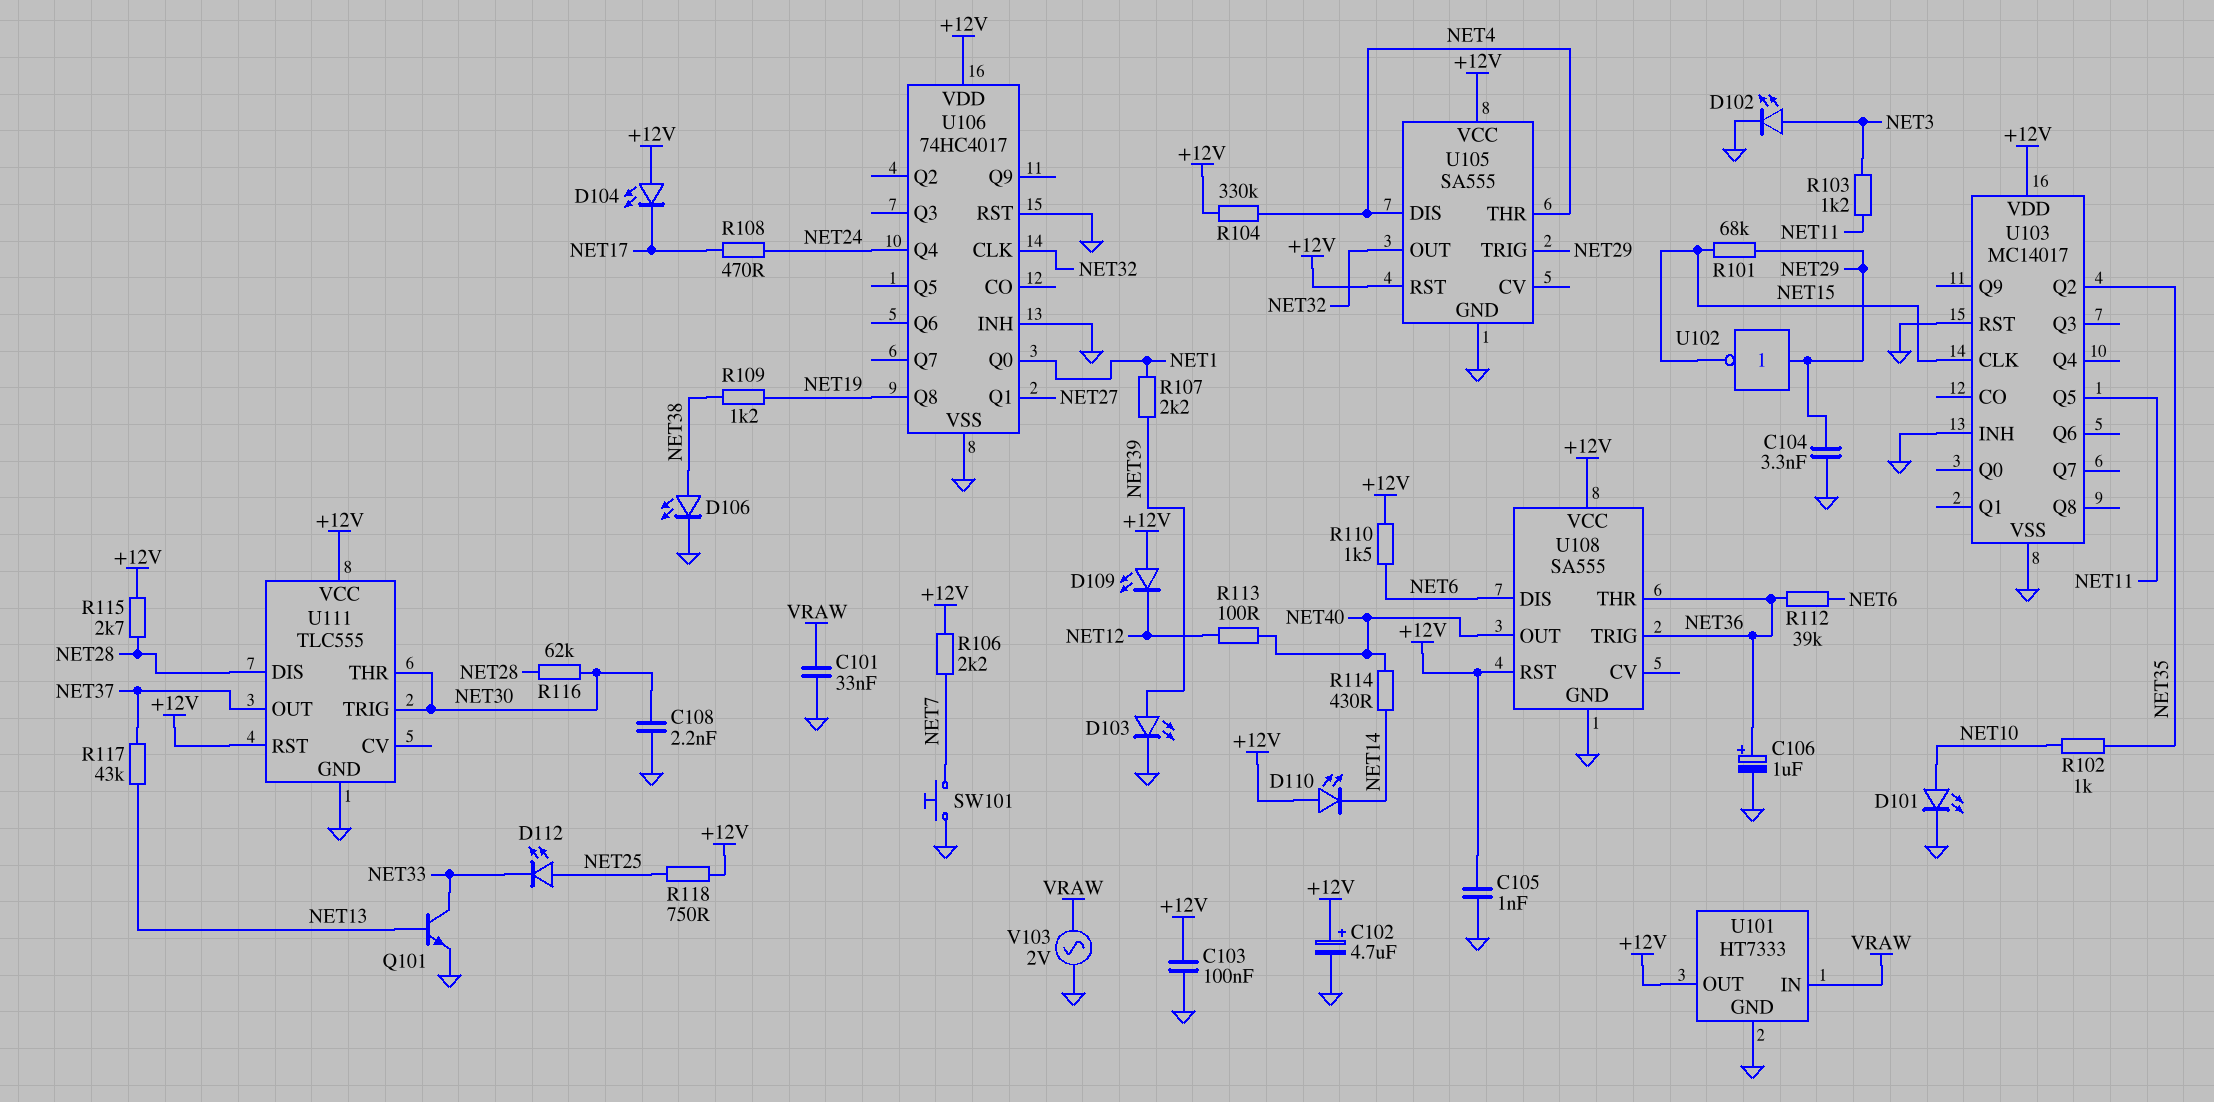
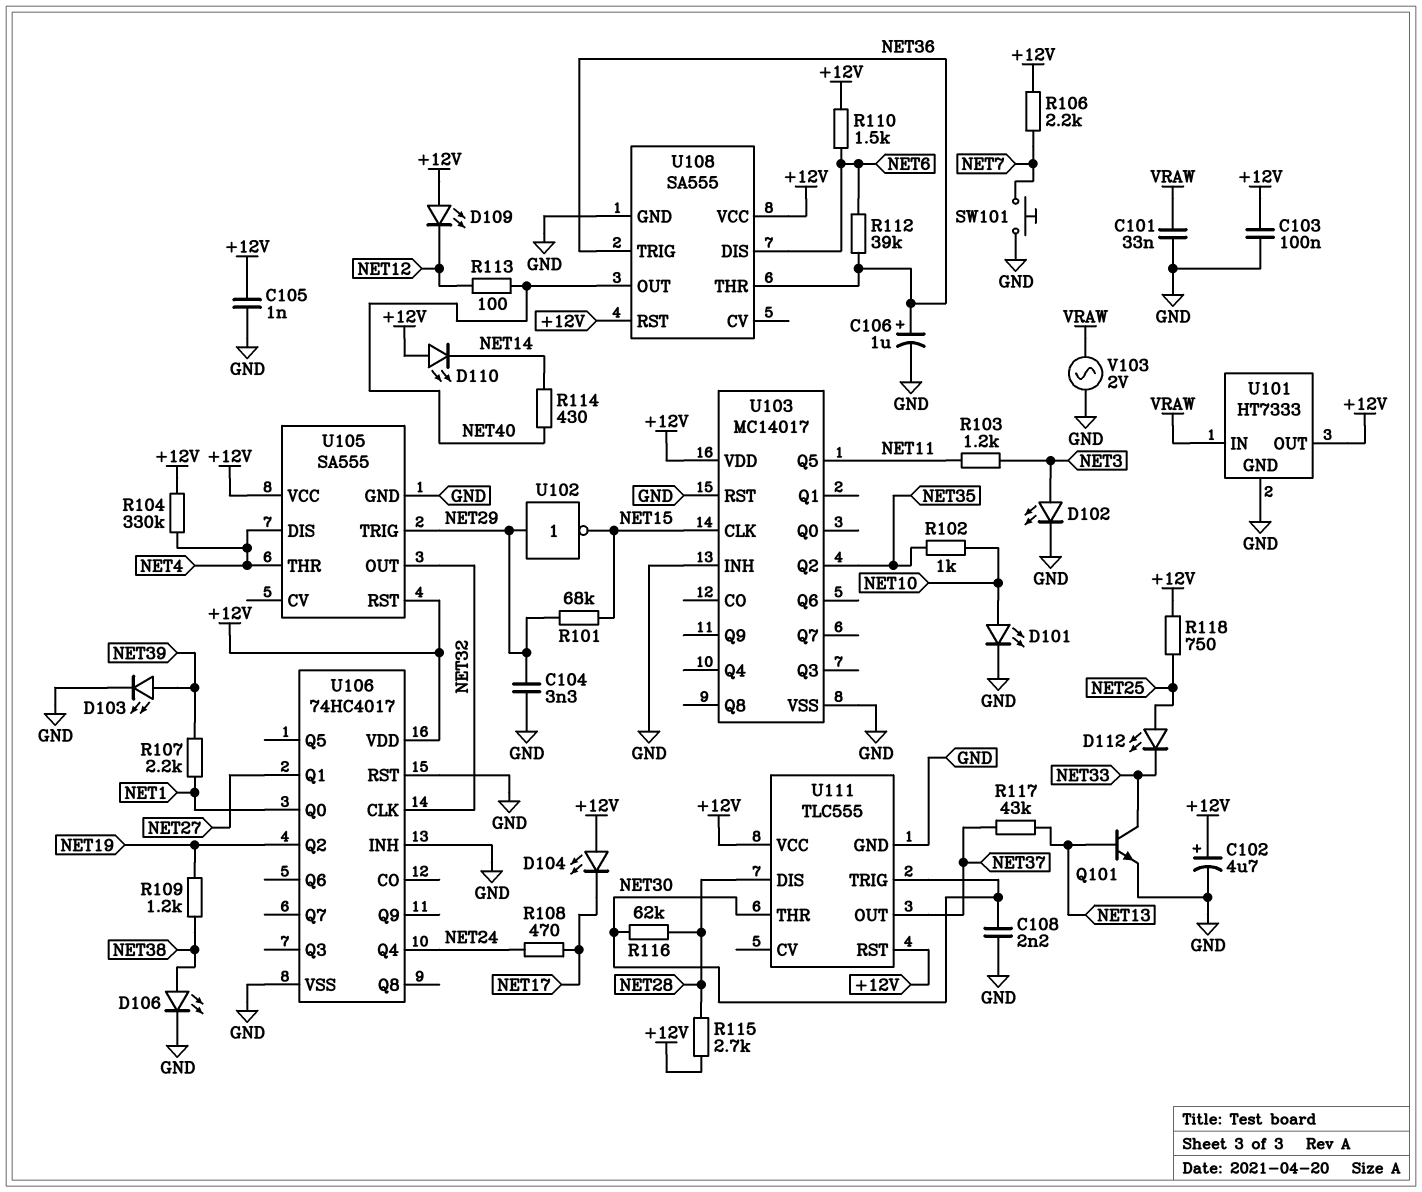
U106 pin Q2: none -> NET19
U106 pin Q8: NET19 -> none

